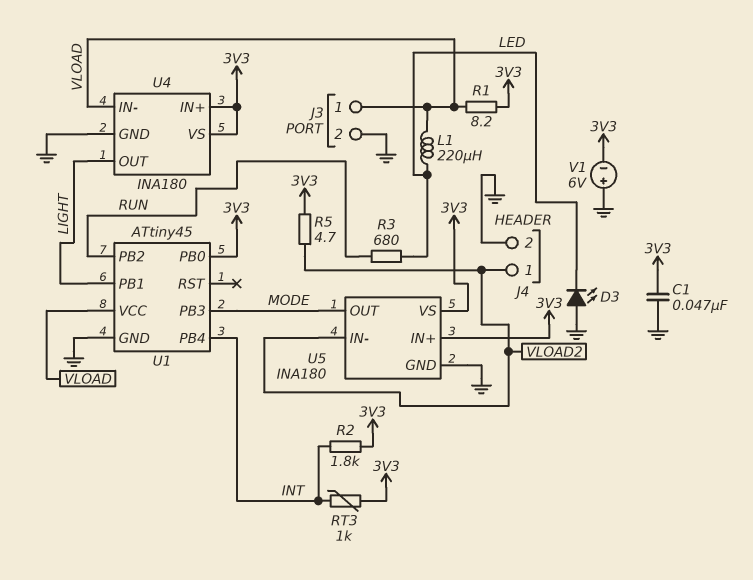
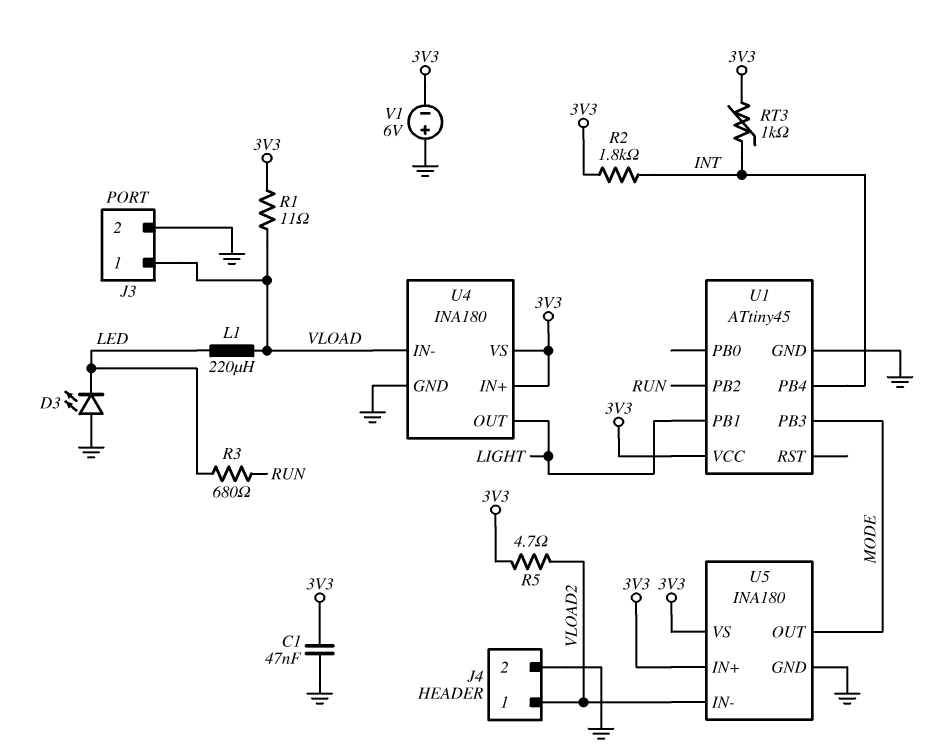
R1: 8.2 (3V3, VLOAD) -> 11 (3V3, VLOAD)
U1 pin PB0: 3V3 -> none
U1 pin VCC: VLOAD -> 3V3

